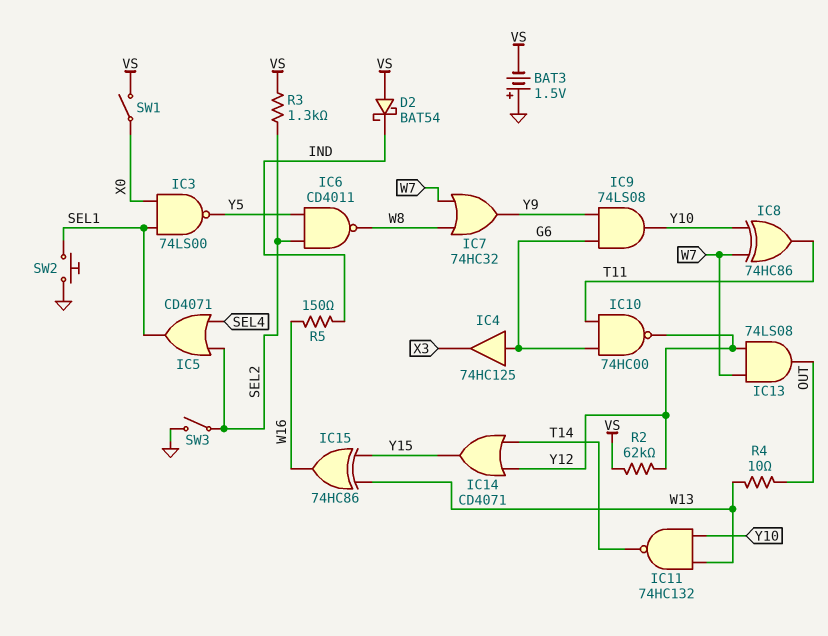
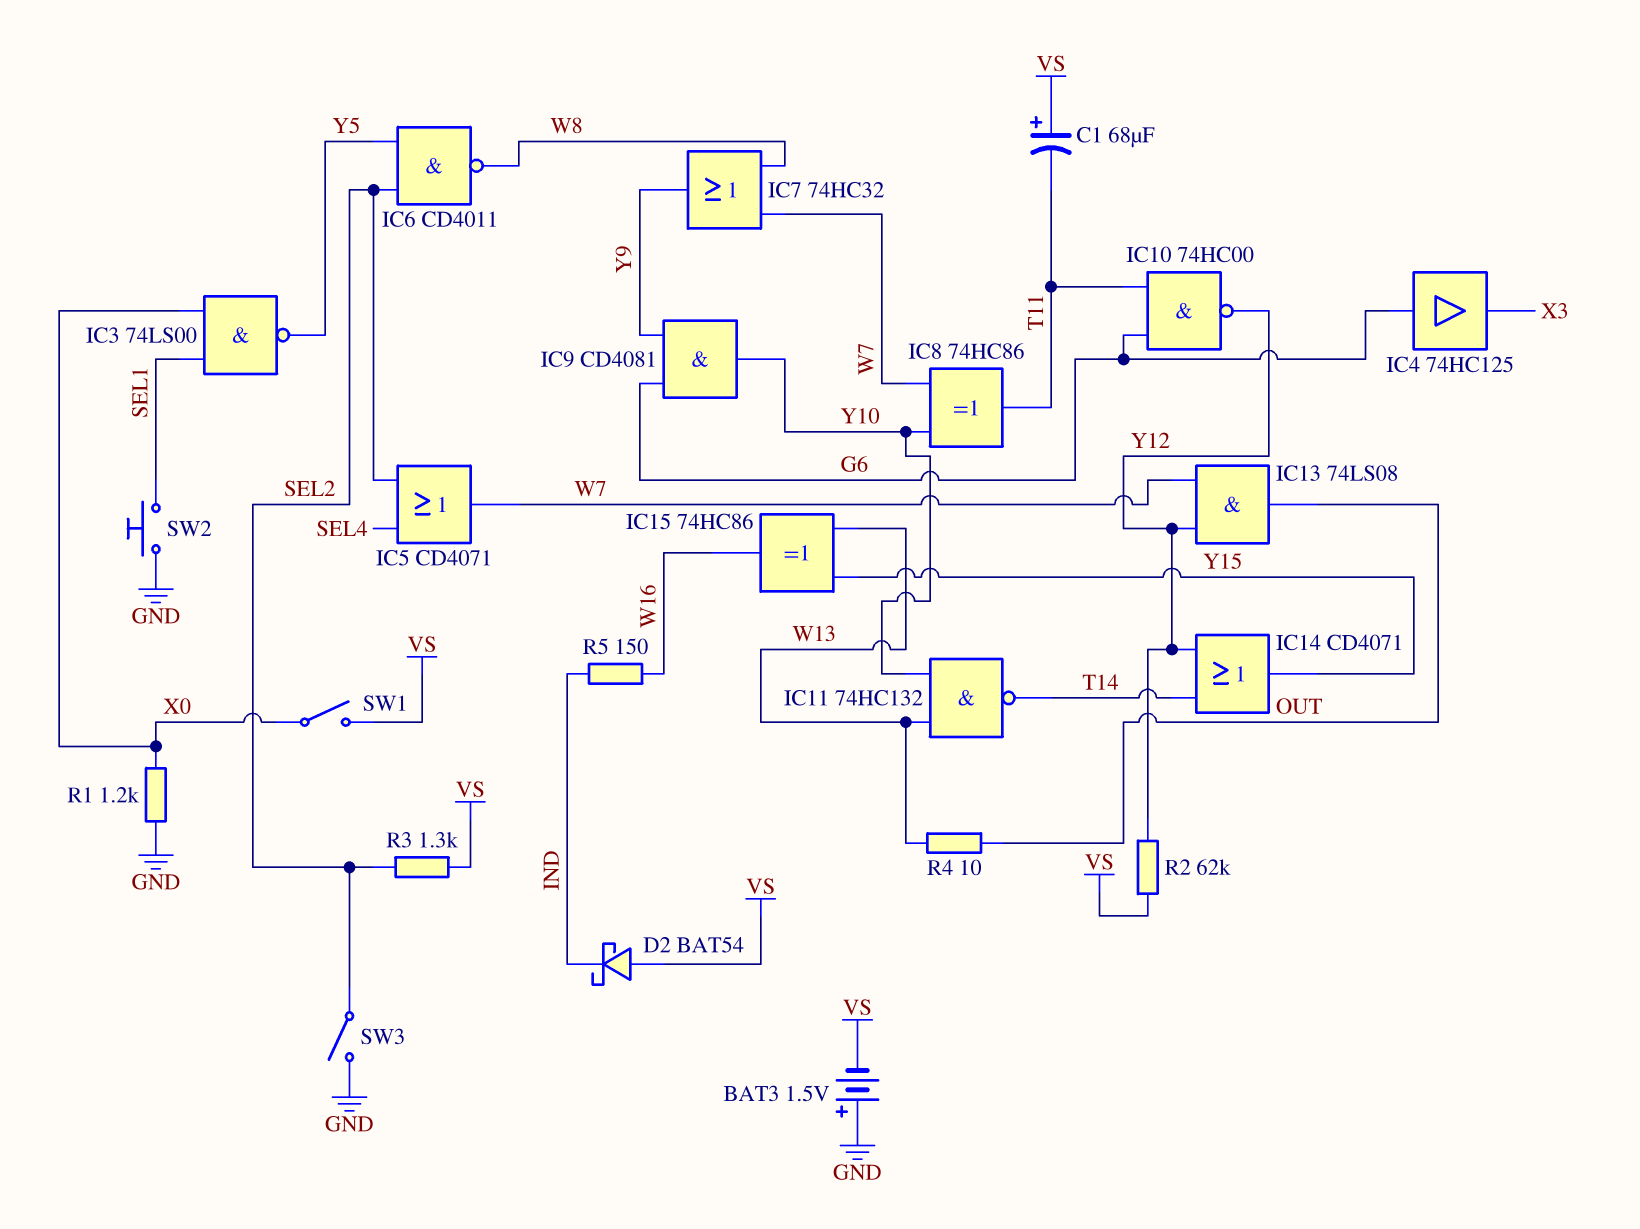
C1: none -> 68uF (plus VS, minus T11)
IC5: OR CD4071 (in SEL2, in SEL4, out SEL1) -> OR CD4071 (in SEL2, in SEL4, out W7)
IC9: AND 74LS08 (in G6, in Y9, out Y10) -> AND CD4081 (in G6, in Y9, out Y10)
R1: none -> 1.2k (GND, X0)

